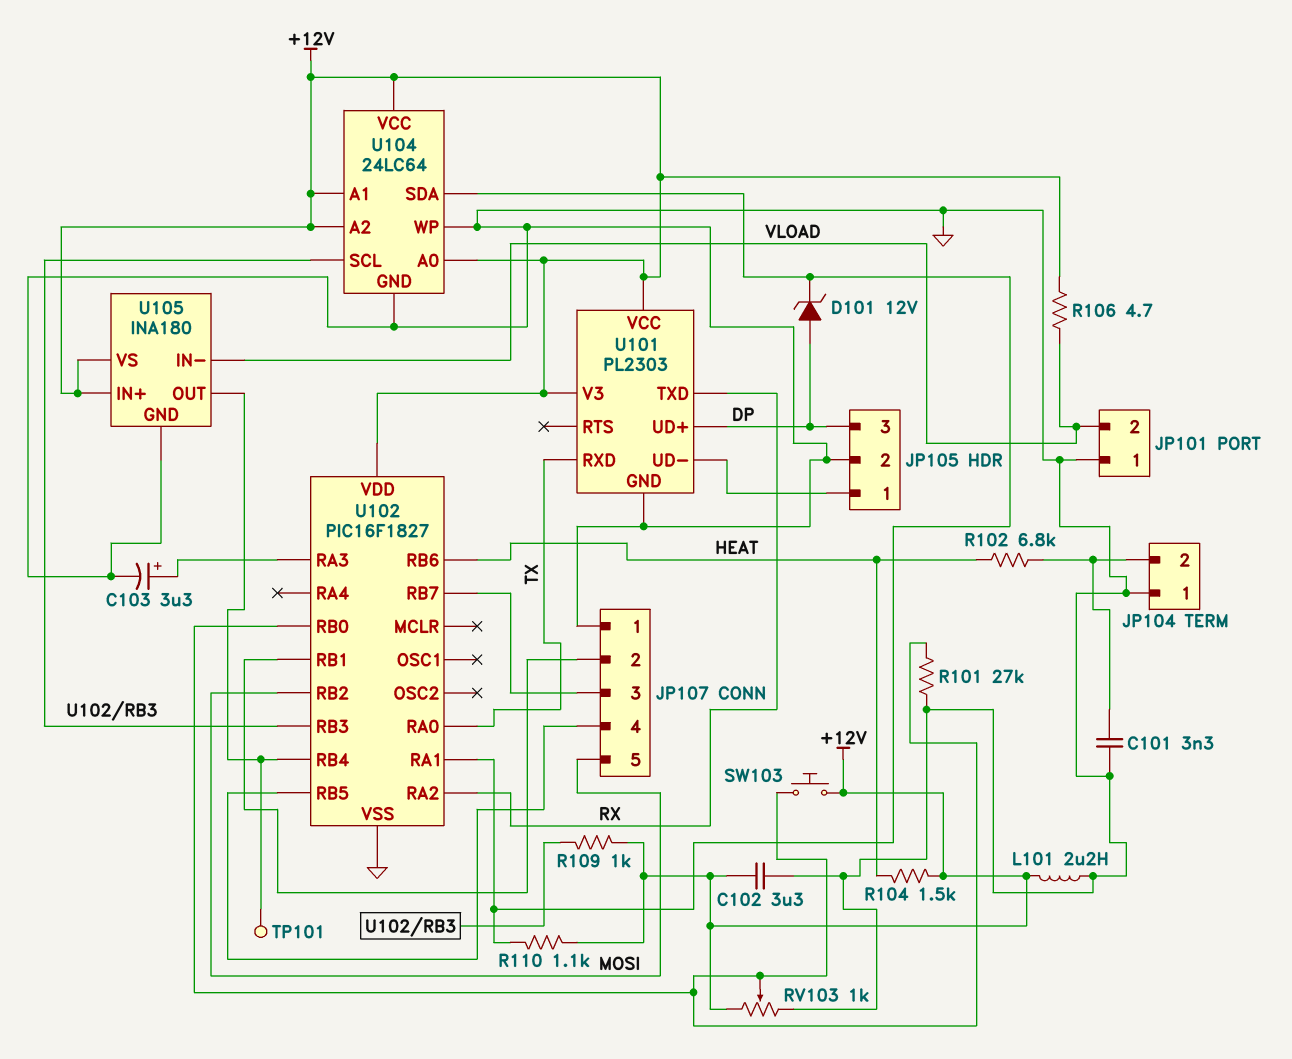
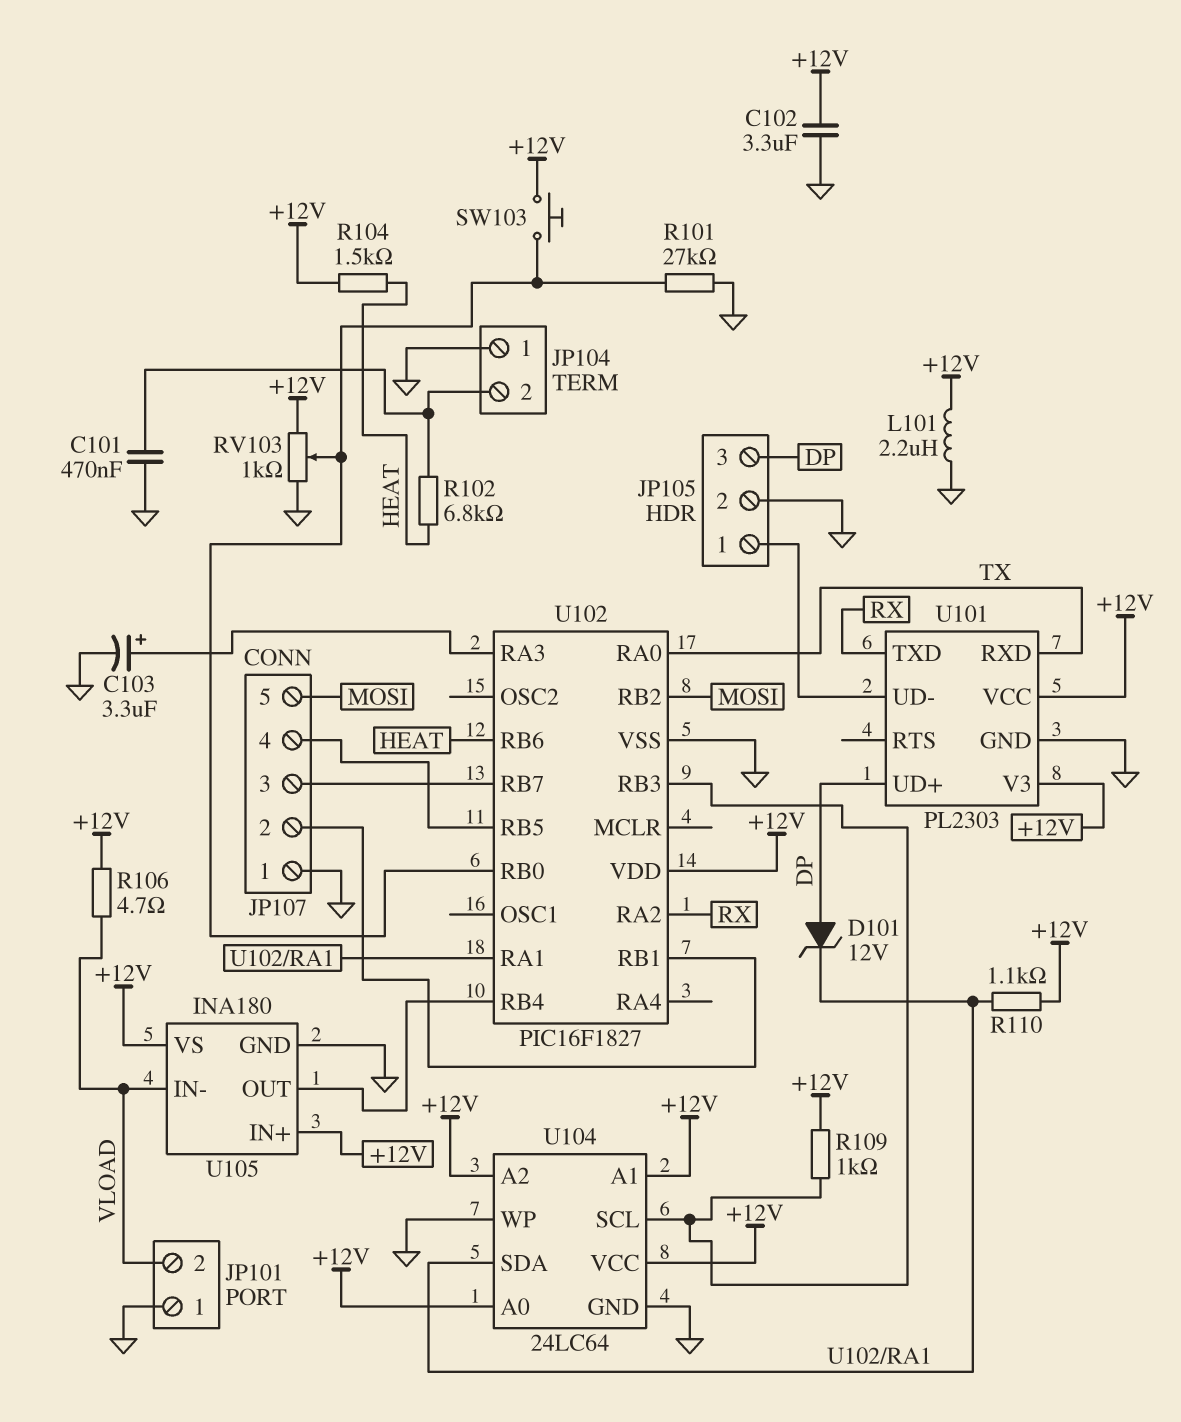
C101: 3.3nF (GND, JP104/2) -> 470nF (GND, JP104/2)
TP101: test point (U102/RB4) -> none

